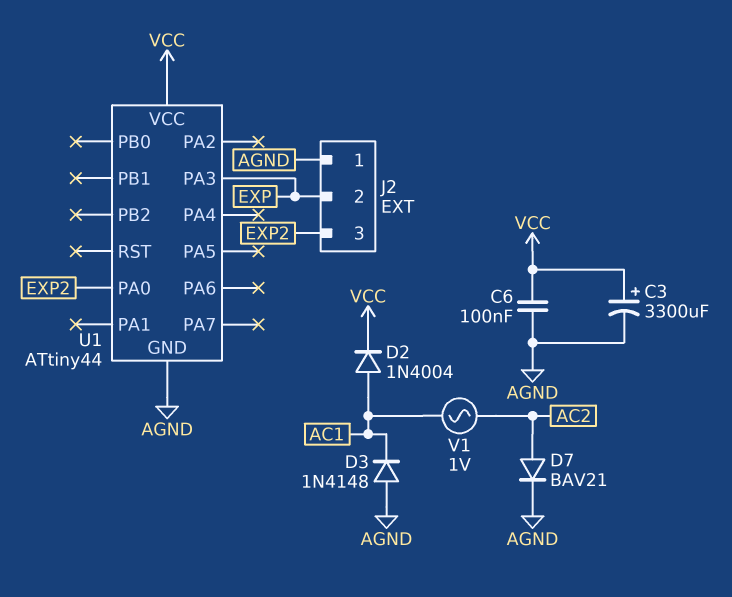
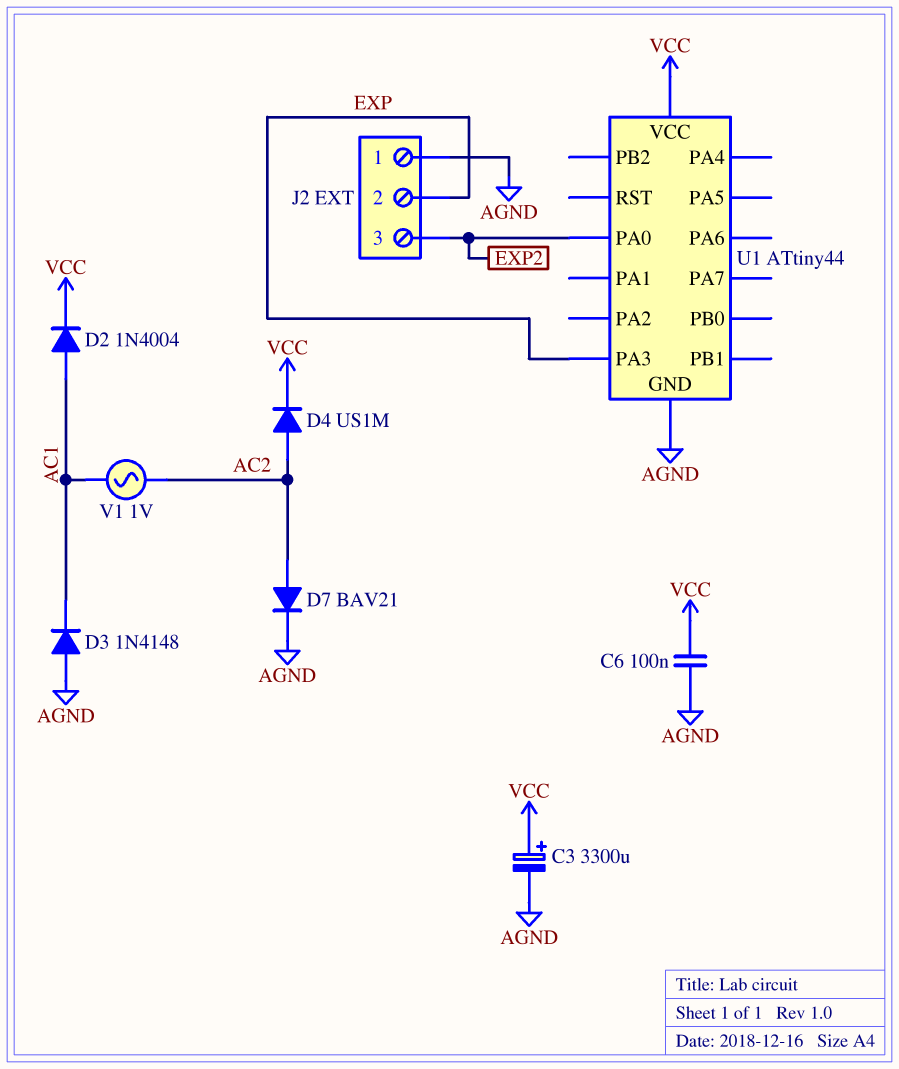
D4: none -> diode US1M (A AC2, K VCC)

